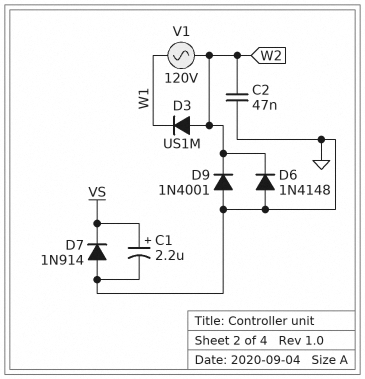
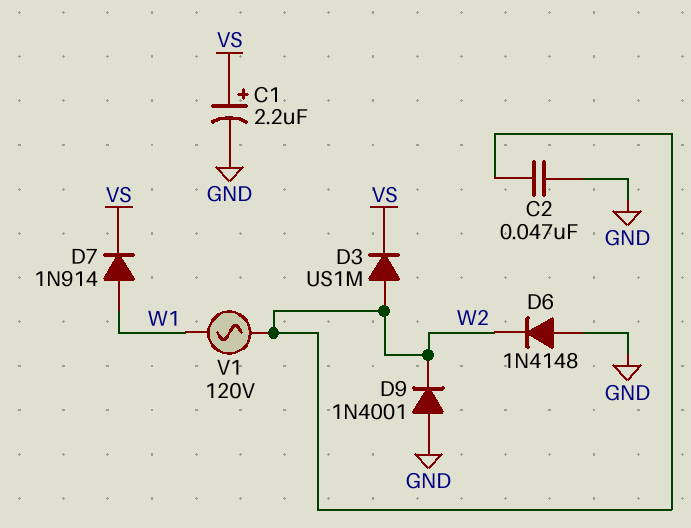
D3: diode US1M (A W2, K W1) -> diode US1M (A W2, K VS)
D7: diode 1N914 (A GND, K VS) -> diode 1N914 (A W1, K VS)

